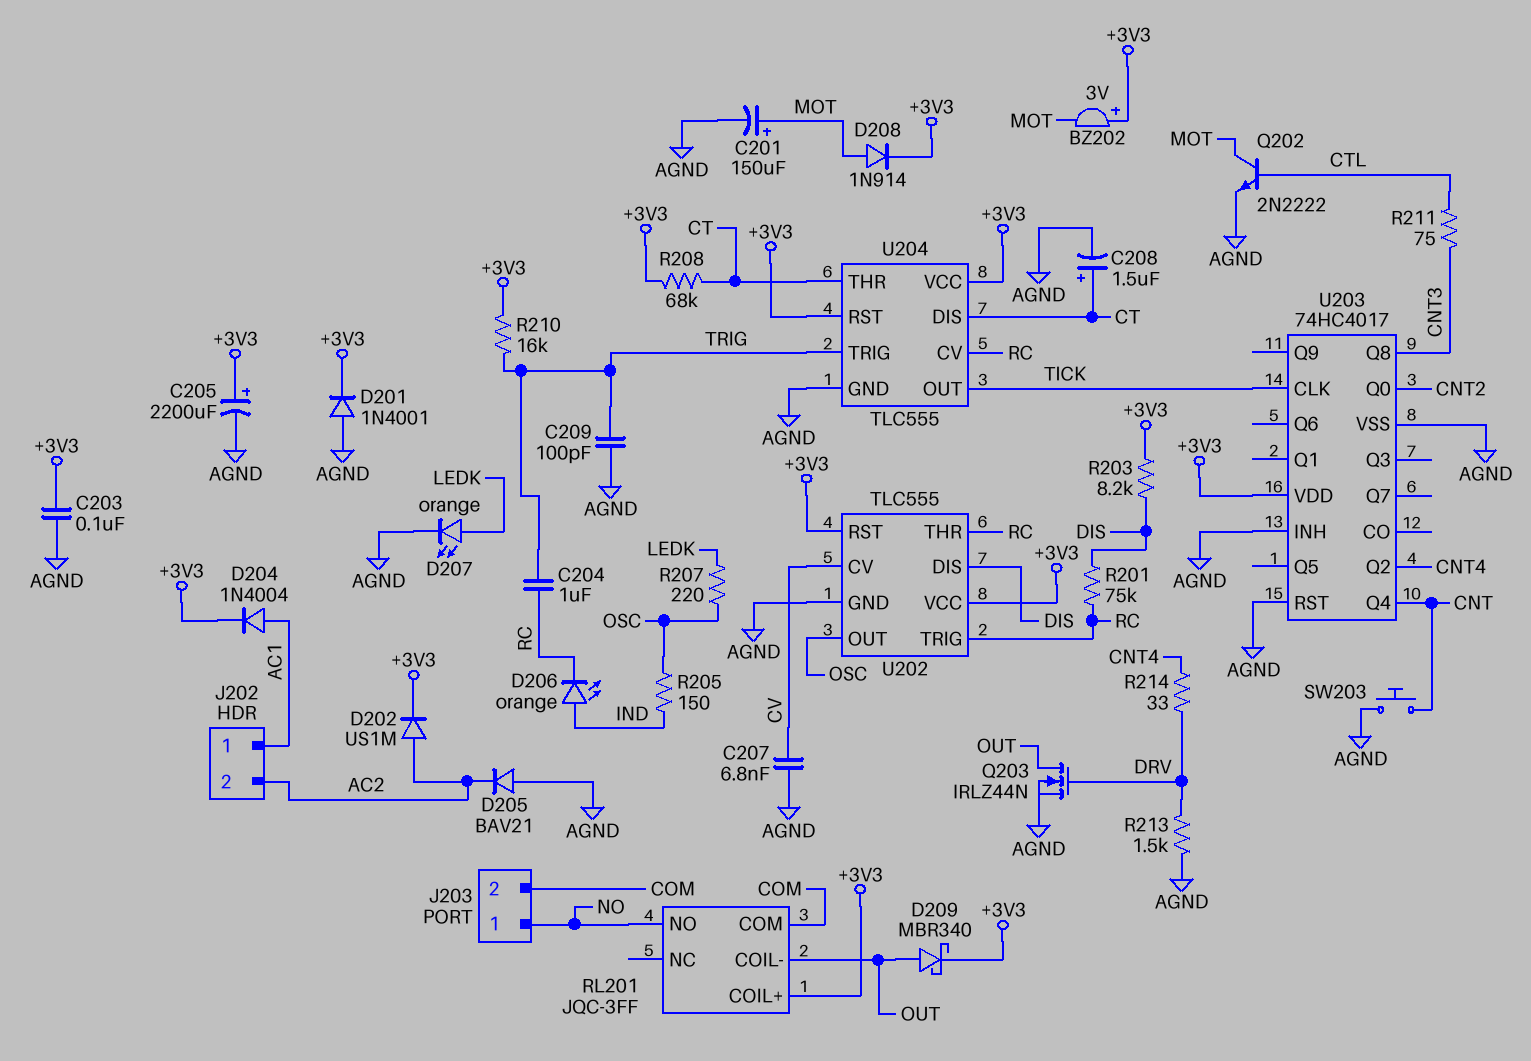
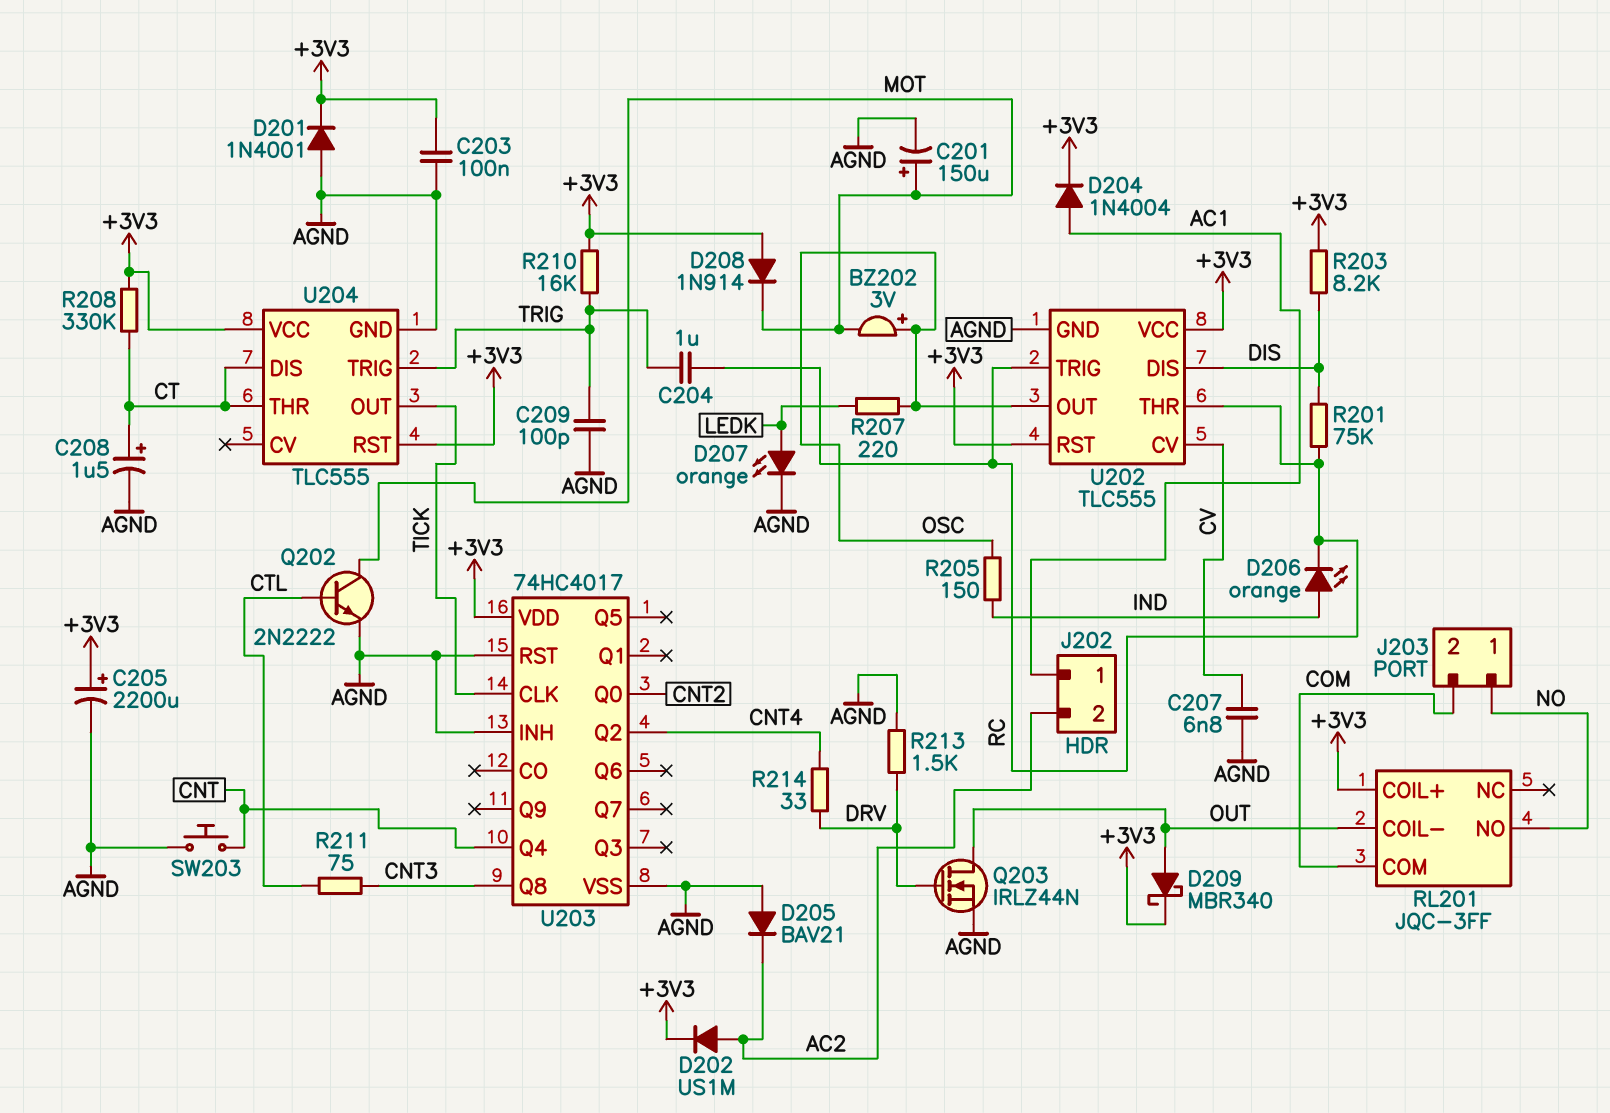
BZ202: buzzer 3V (plus +3V3, minus MOT) -> buzzer 3V (plus OSC, minus MOT)
D208: diode 1N914 (A MOT, K +3V3) -> diode 1N914 (A +3V3, K MOT)
R208: 68k (+3V3, CT) -> 330k (+3V3, CT)
U204 pin CV: RC -> none

